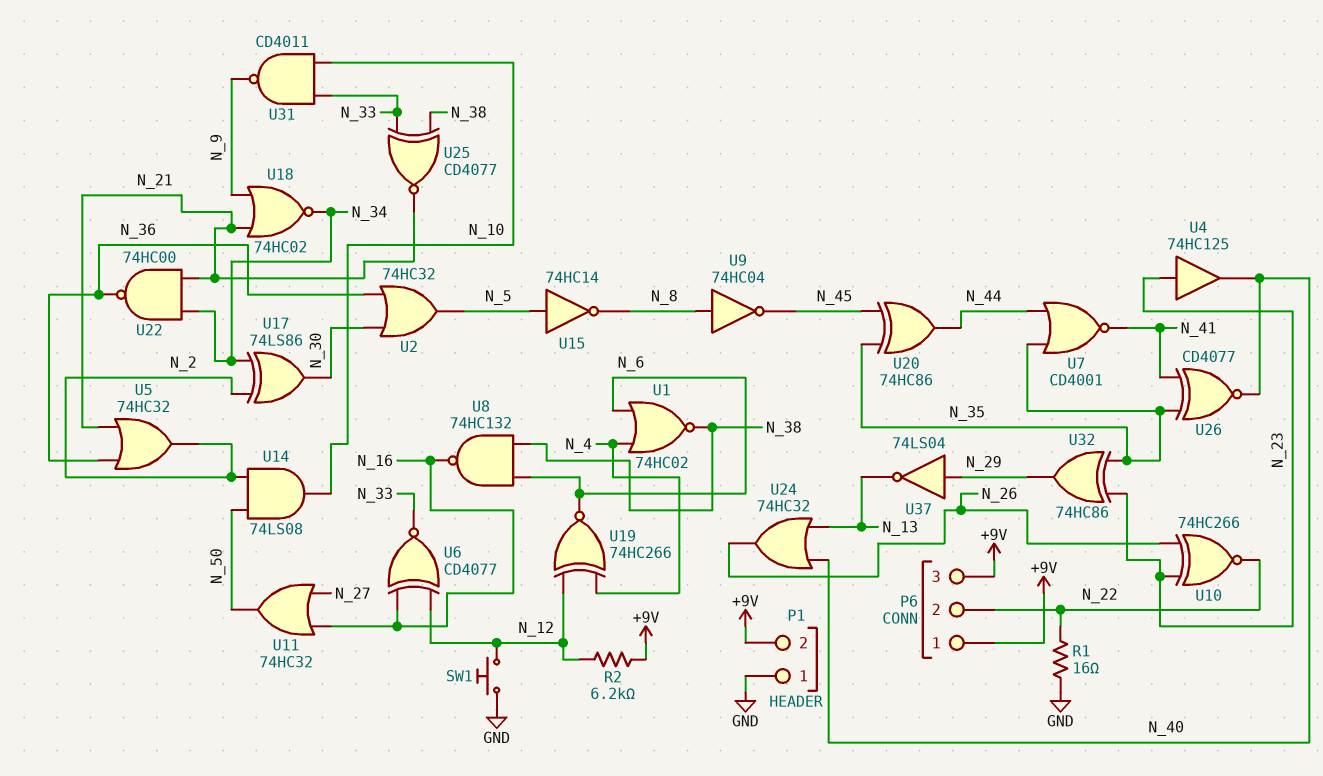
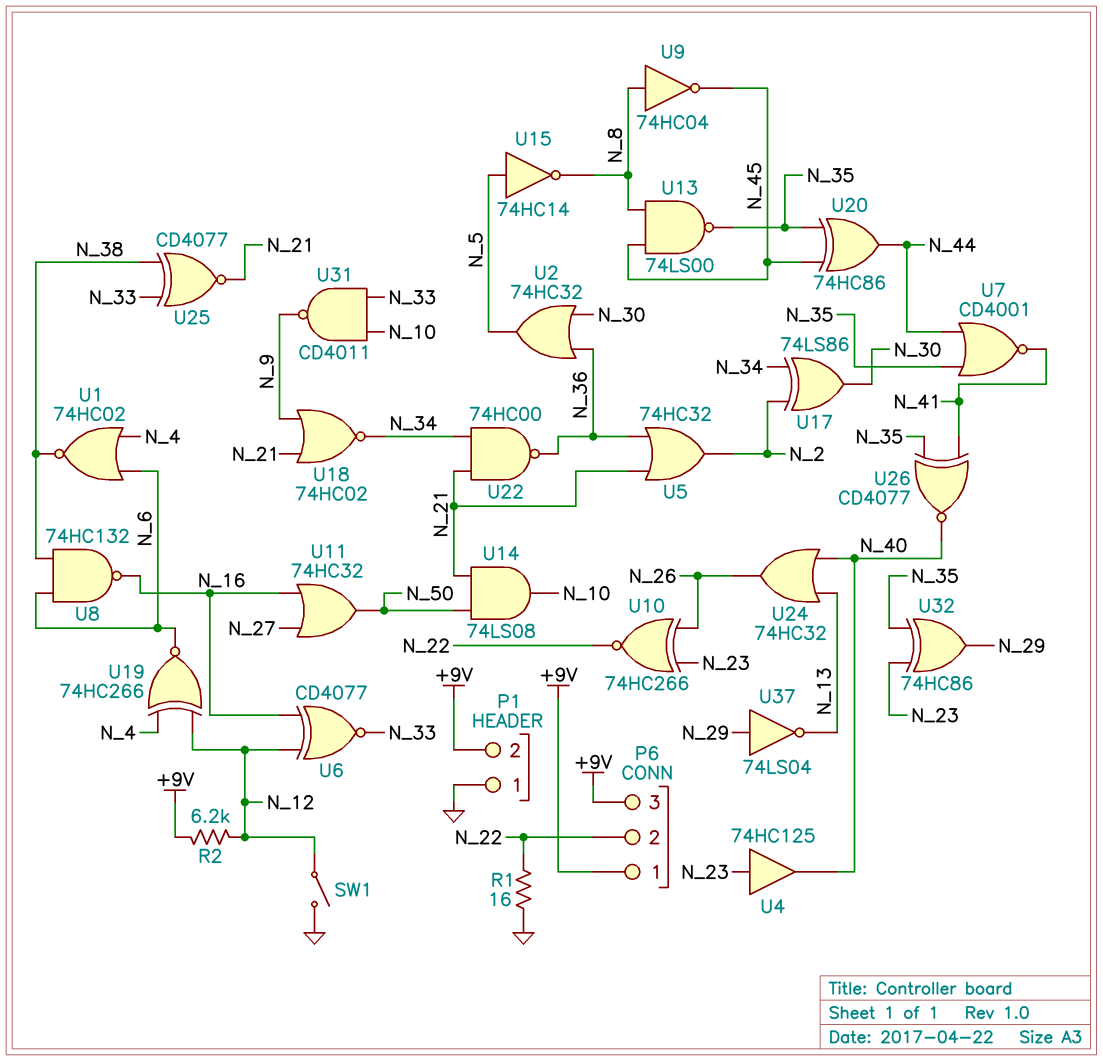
SW1: button (GND, N_12) -> switch (GND, N_12)
U13: none -> NAND 74LS00 (in N_8, in N_45, out N_35)
U14: AND 74LS08 (in N_2, in N_50, out N_10) -> AND 74LS08 (in N_21, in N_50, out N_10)

